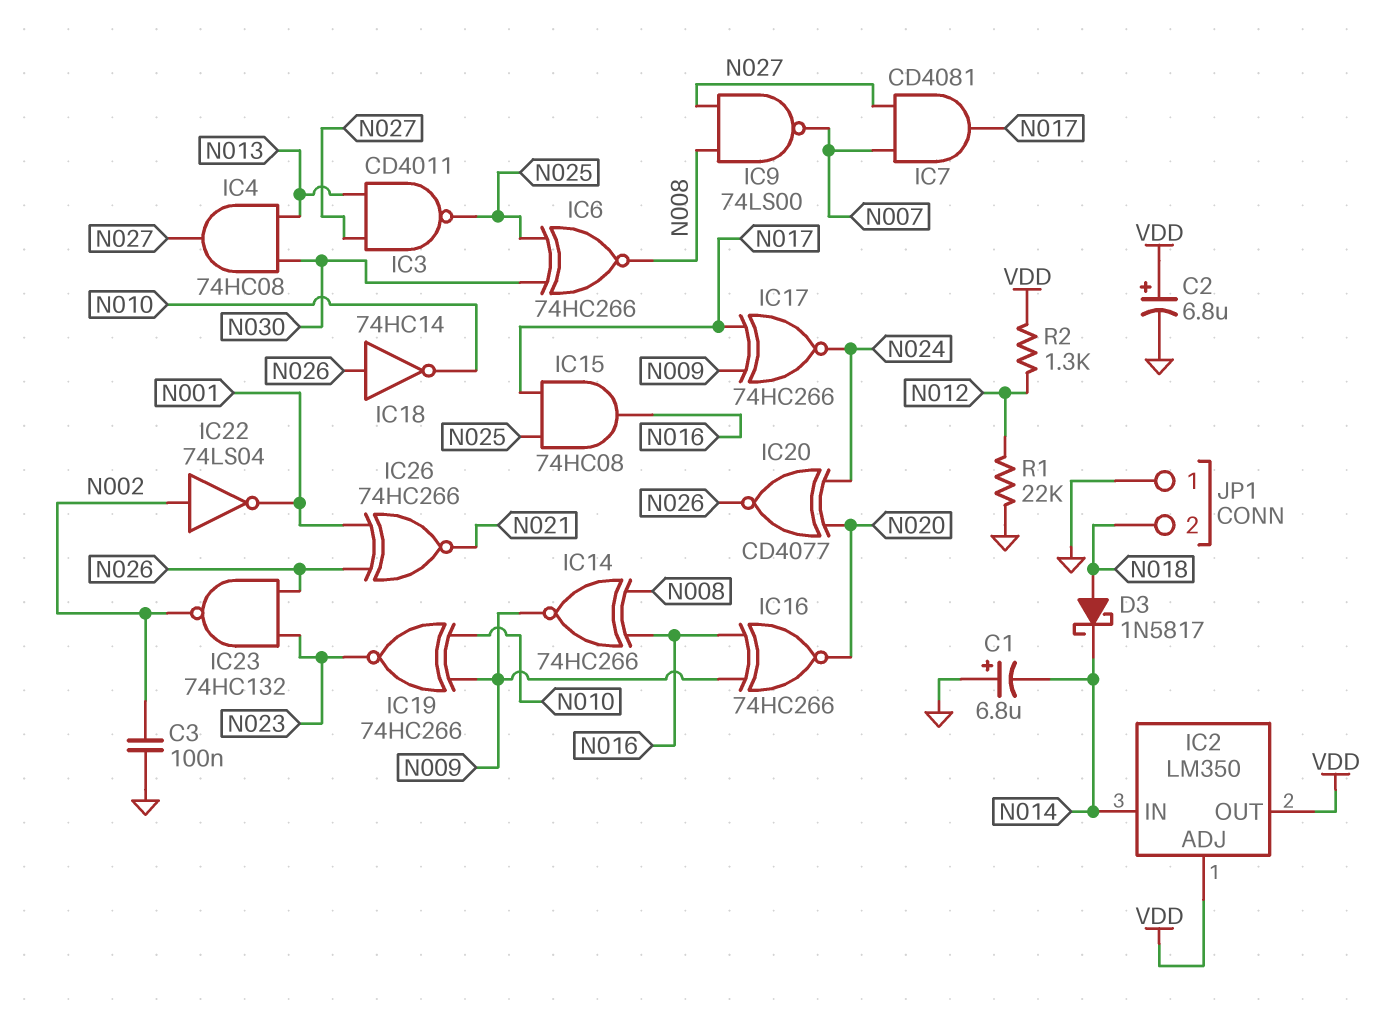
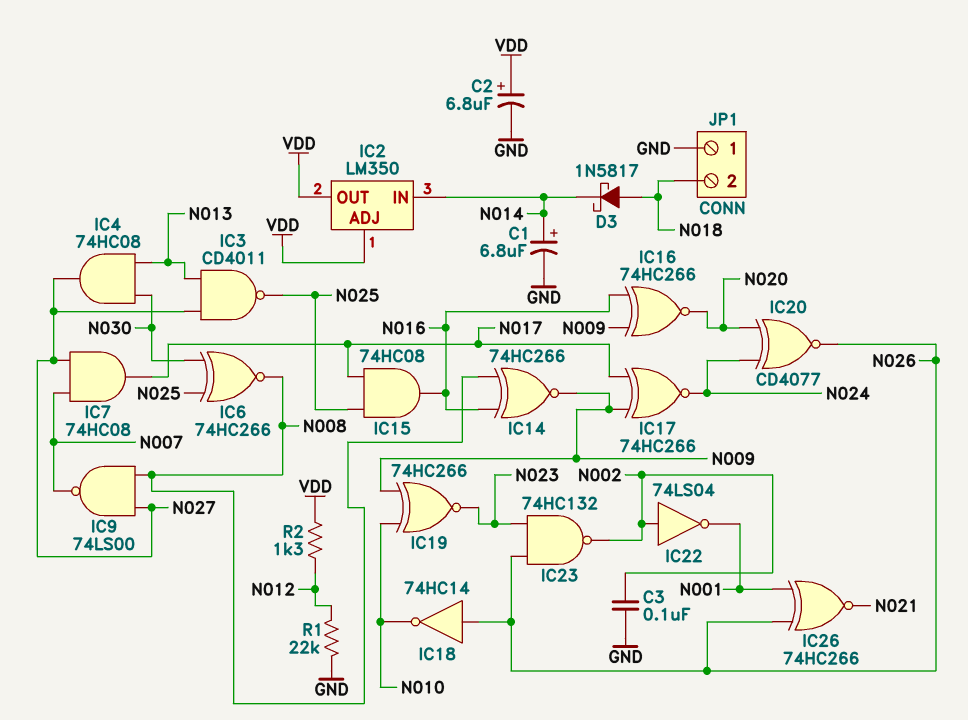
C1: 6.8uF (plus GND, minus N014) -> 6.8uF (plus N014, minus GND)
IC7: AND CD4081 (in N007, in N027, out N017) -> AND 74HC08 (in N007, in N027, out N017)

